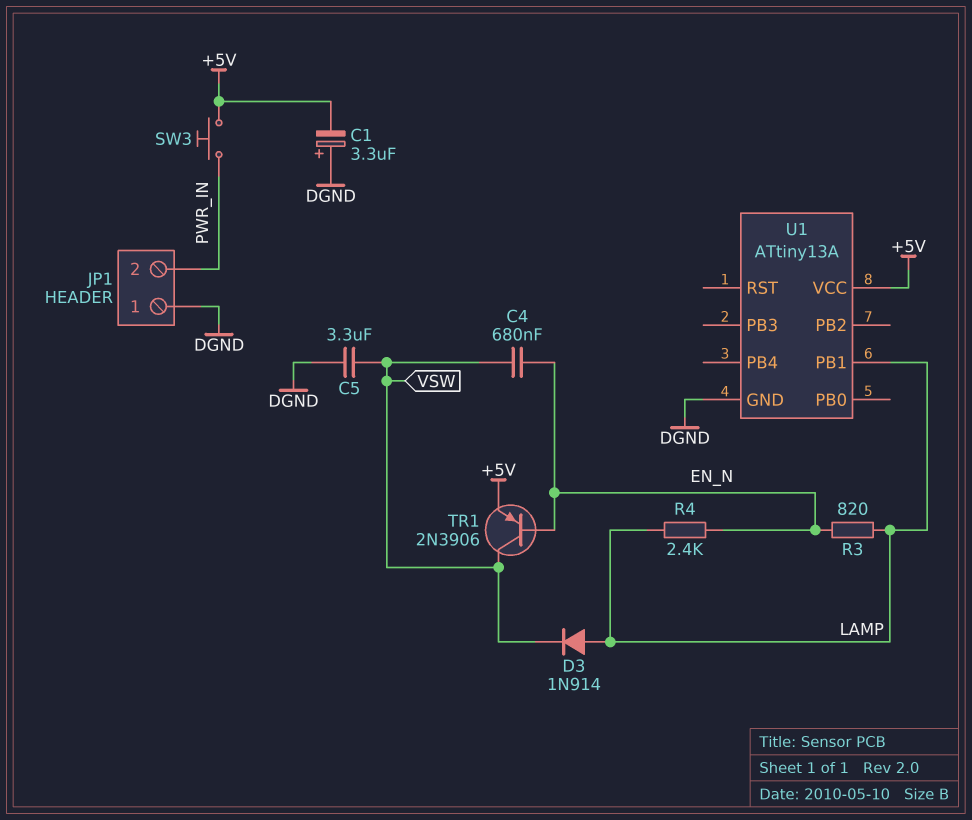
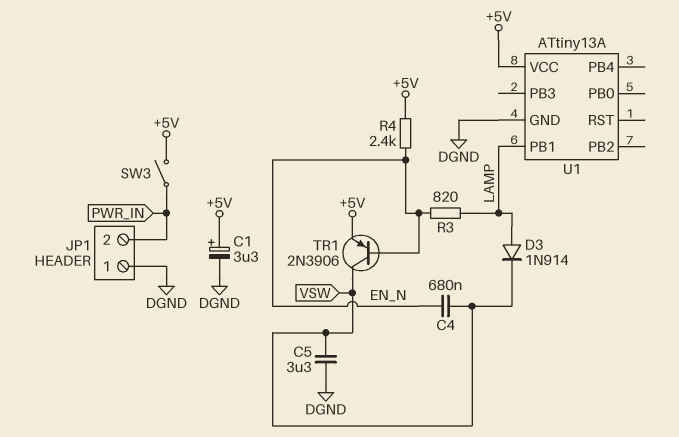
C1: 3.3uF (plus DGND, minus +5V) -> 3.3uF (plus +5V, minus DGND)
R4: 2.4k (EN_N, LAMP) -> 2.4k (+5V, EN_N)
SW3: button (+5V, PWR_IN) -> switch (+5V, PWR_IN)

